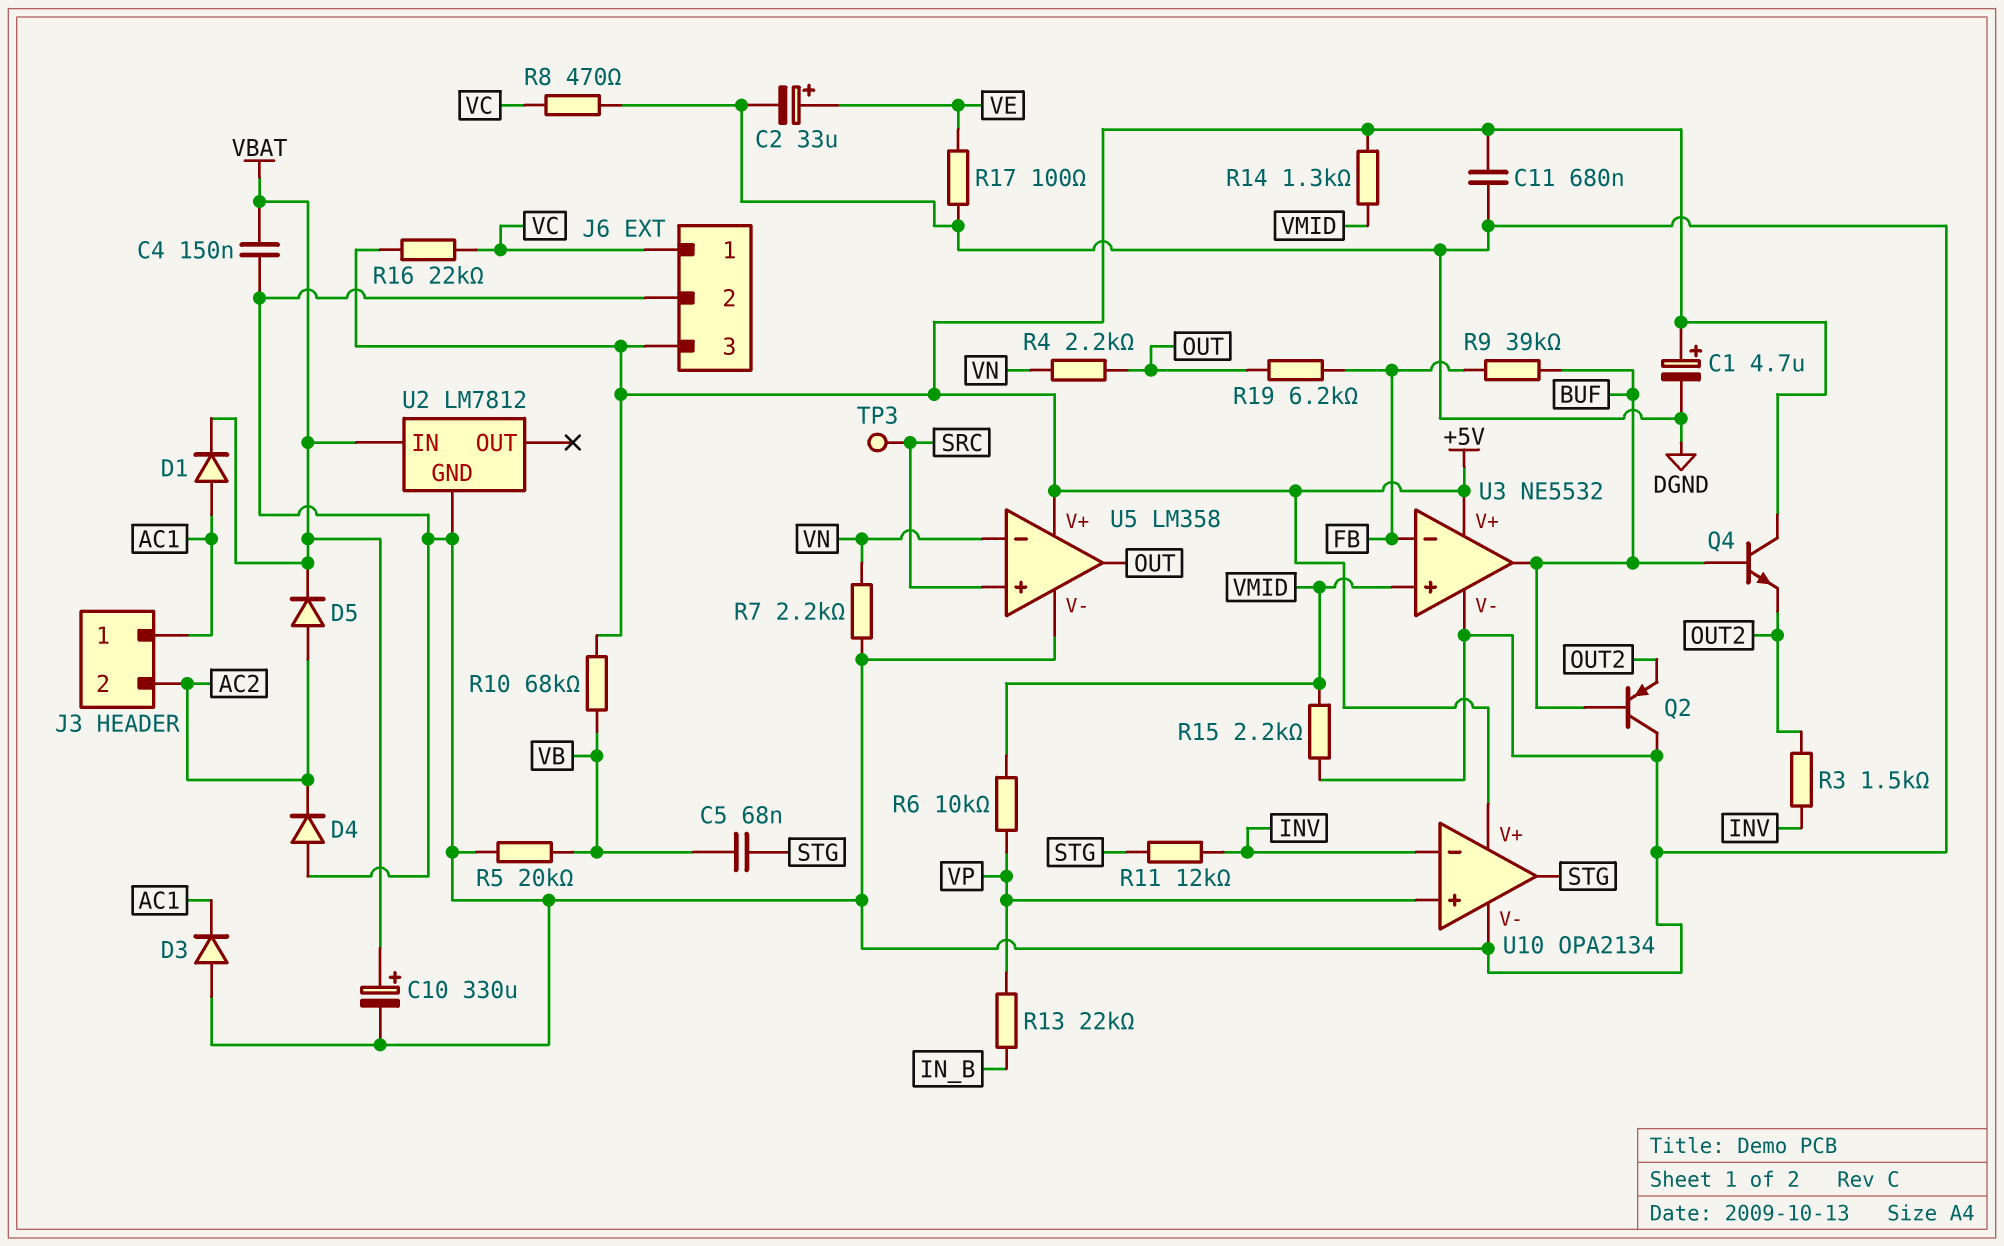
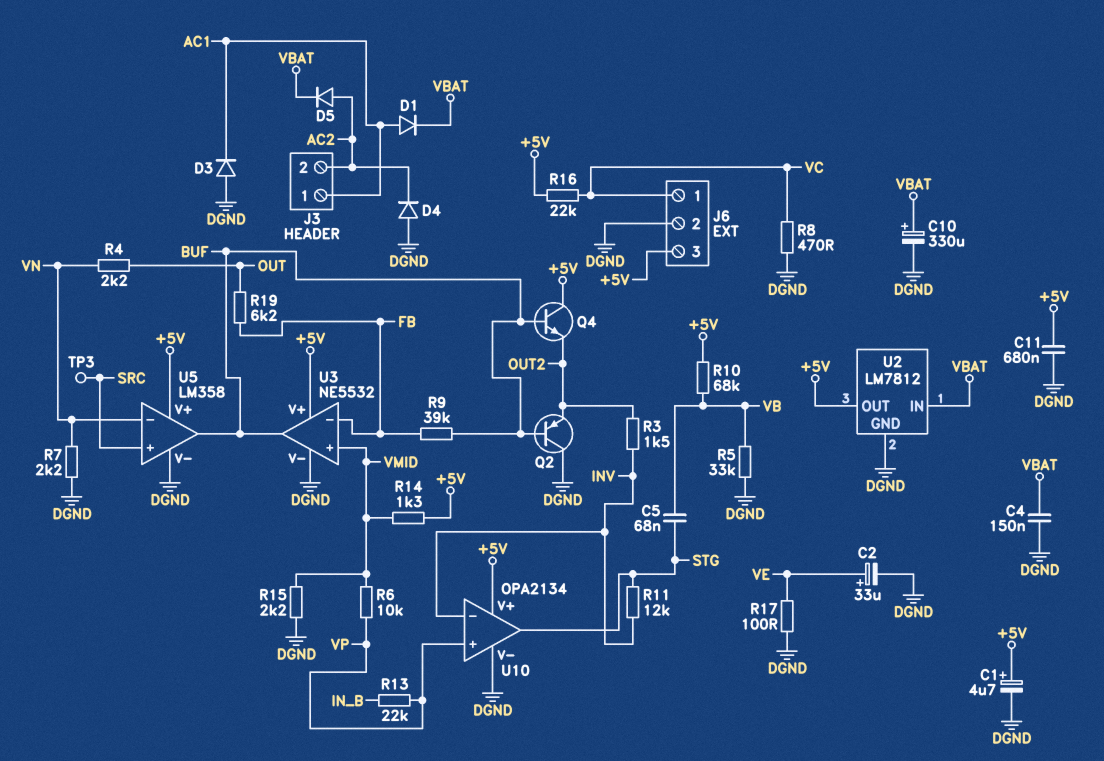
R5: 20k (DGND, VB) -> 33k (DGND, VB)
U2 pin OUT: none -> +5V
U5 pin out: OUT -> BUF

